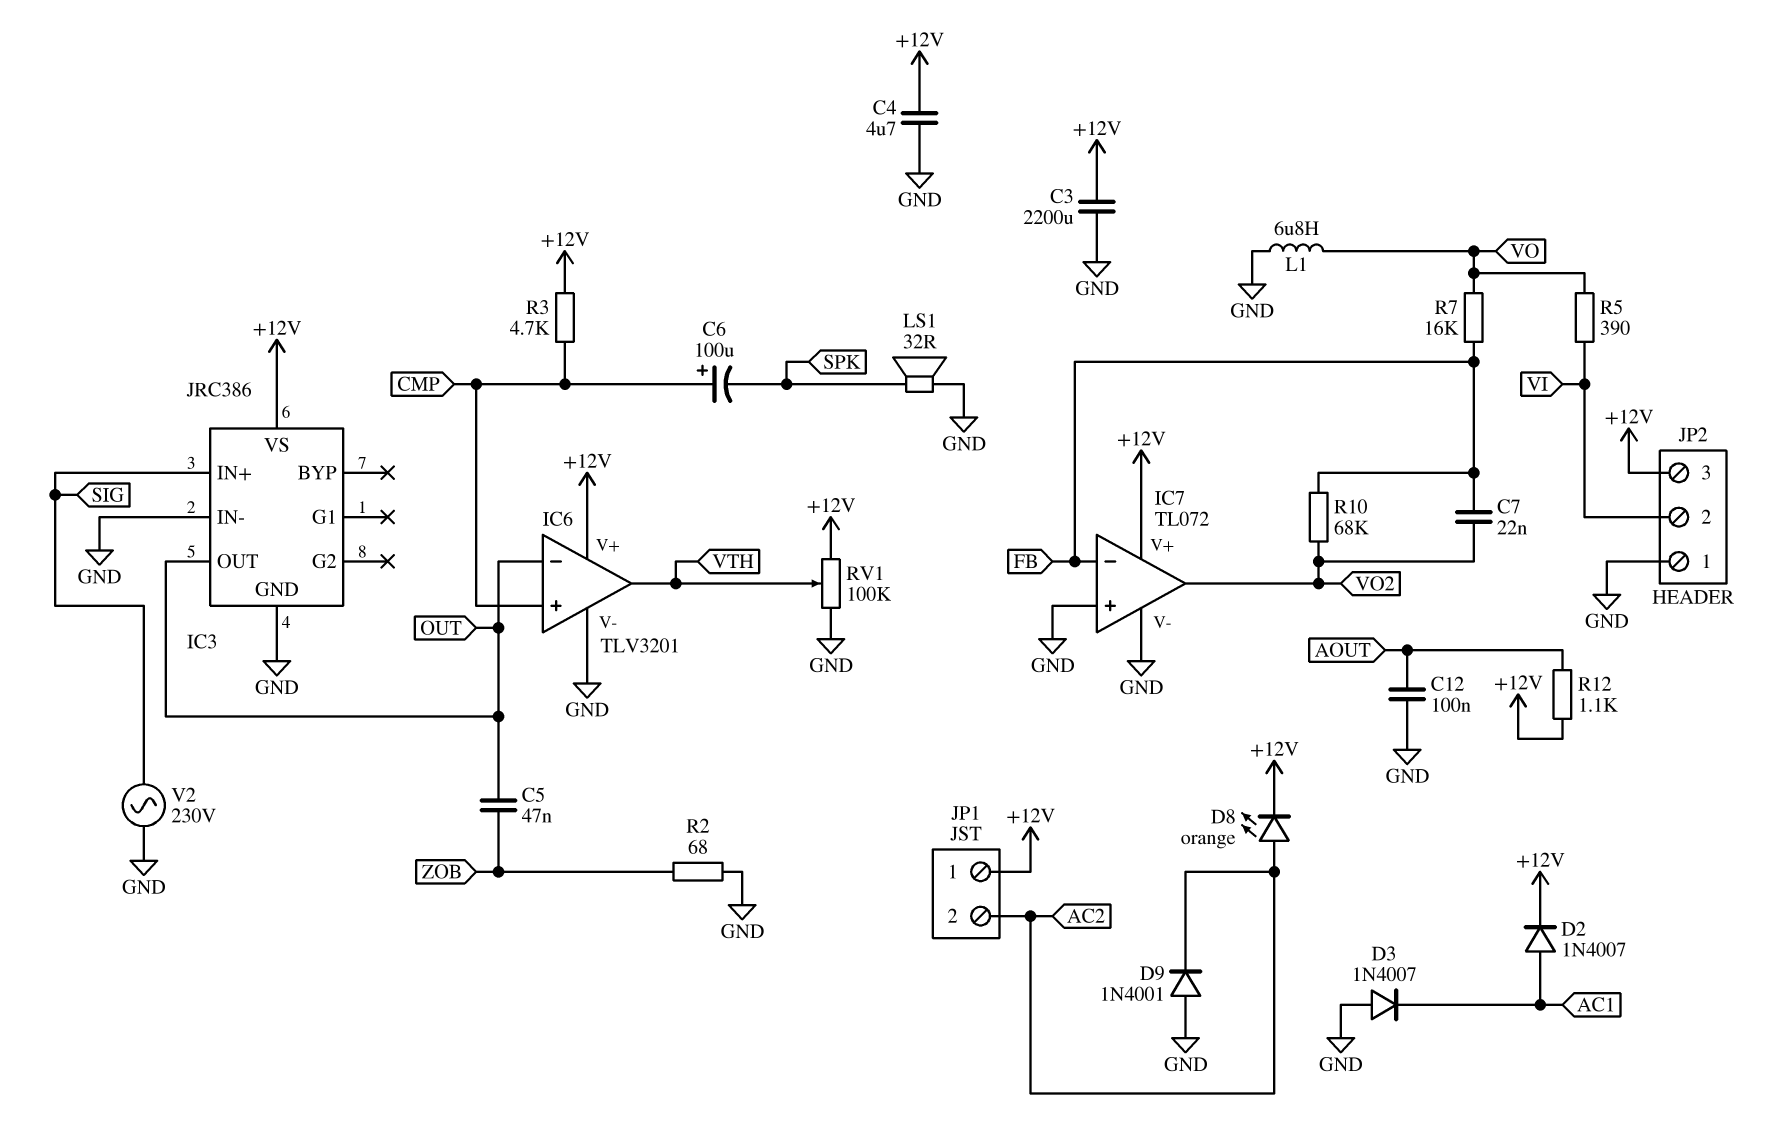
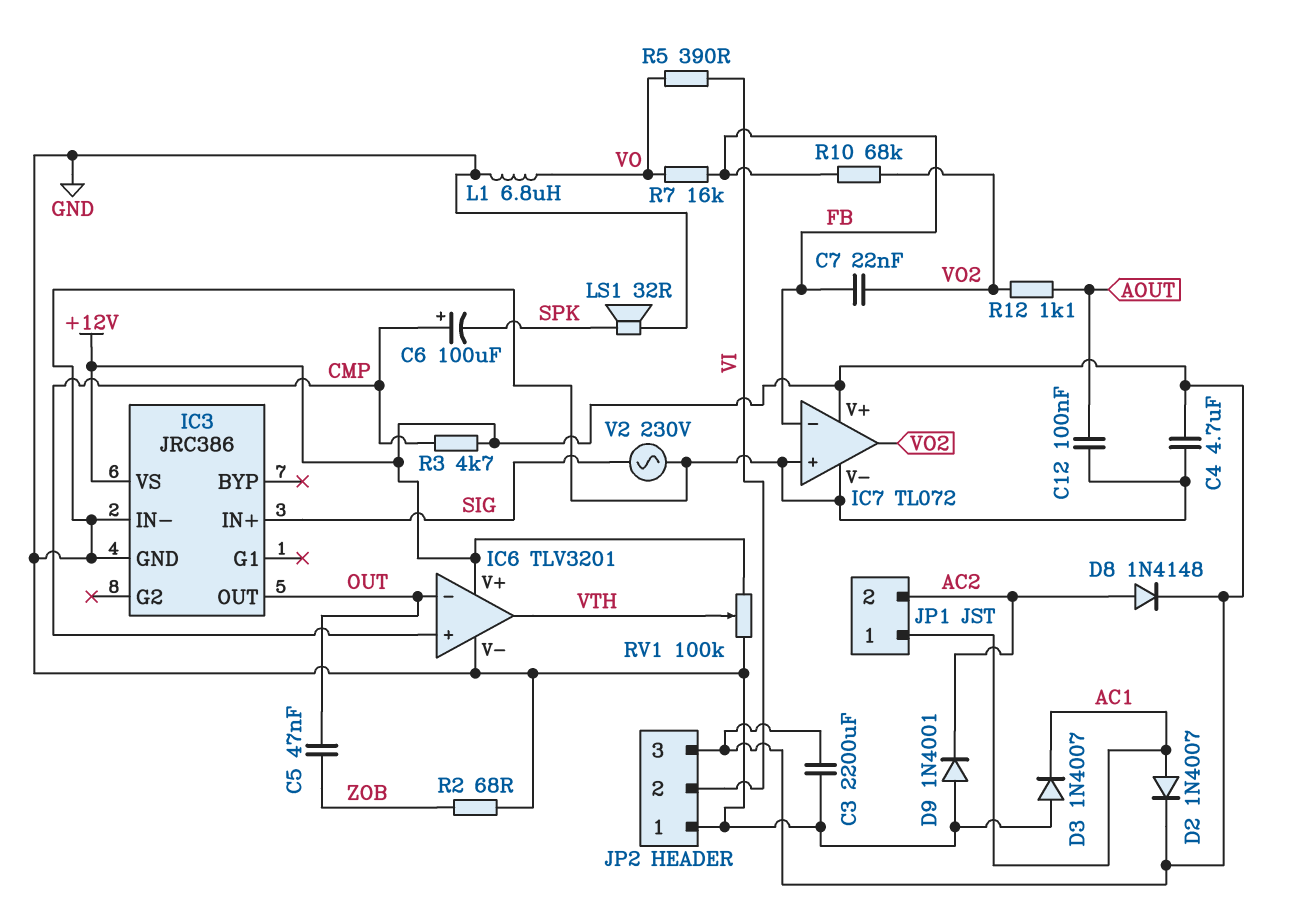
D8: LED orange (A AC2, K +12V) -> diode 1N4148 (A AC2, K +12V)
JP1 pin 1: +12V -> AC1
R12: 1.1k (+12V, AOUT) -> 1.1k (AOUT, VO2)

